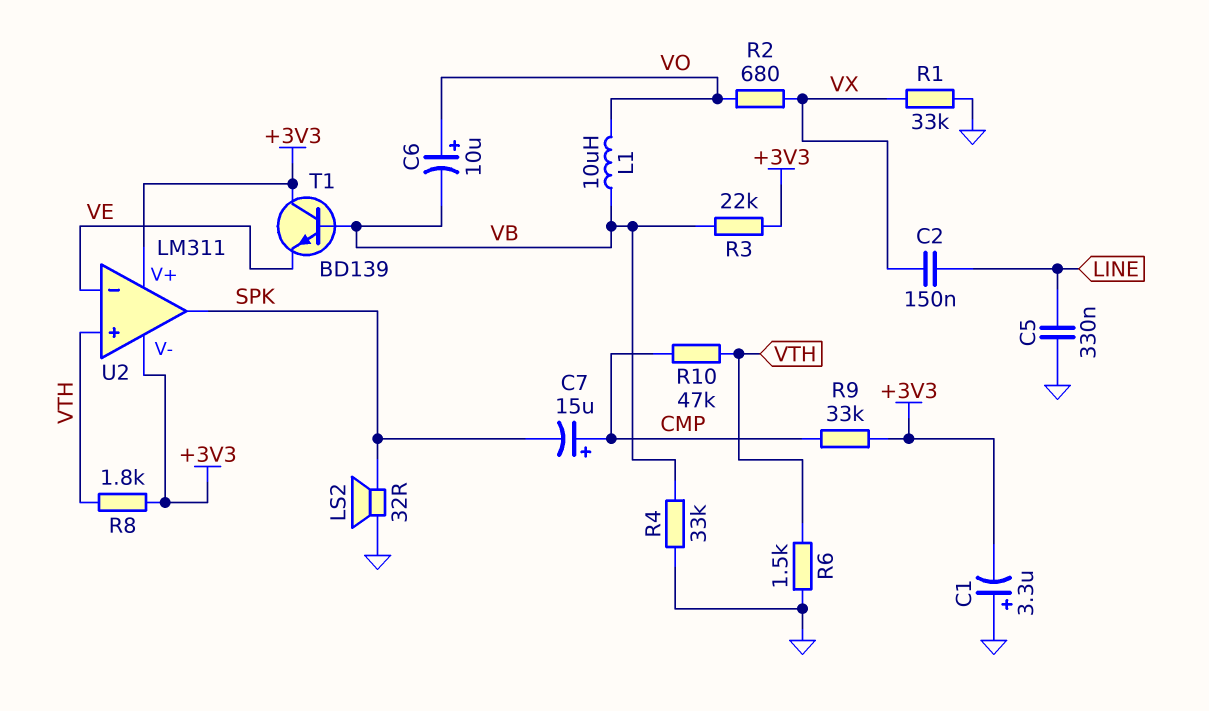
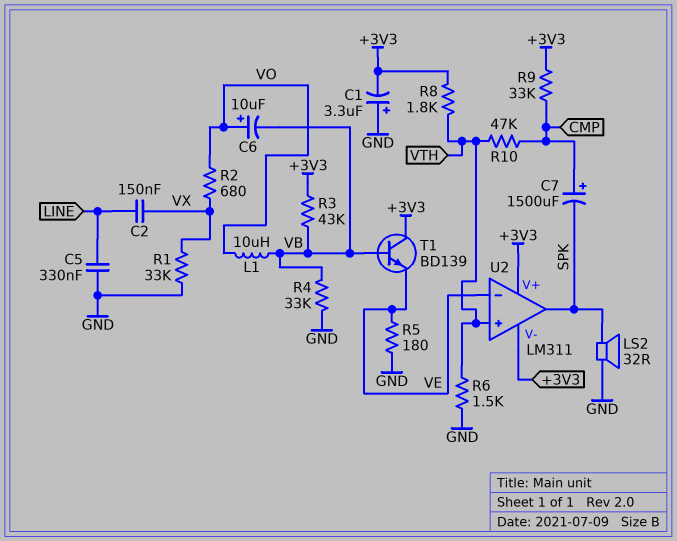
C7: 15uF (plus CMP, minus SPK) -> 1500uF (plus CMP, minus SPK)
R3: 22k (+3V3, VB) -> 43k (+3V3, VB)
R5: none -> 180 (GND, VE)

